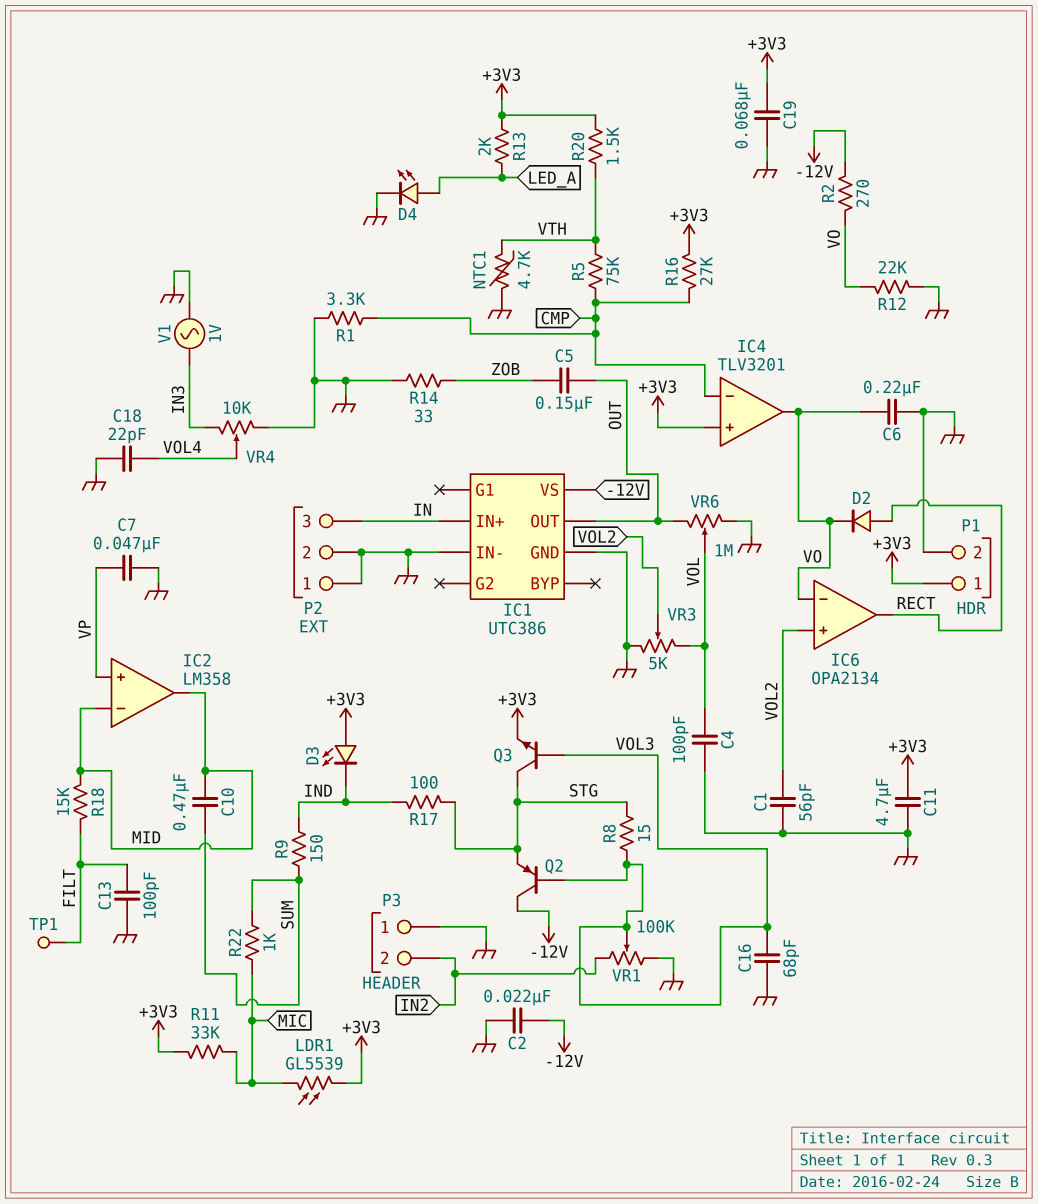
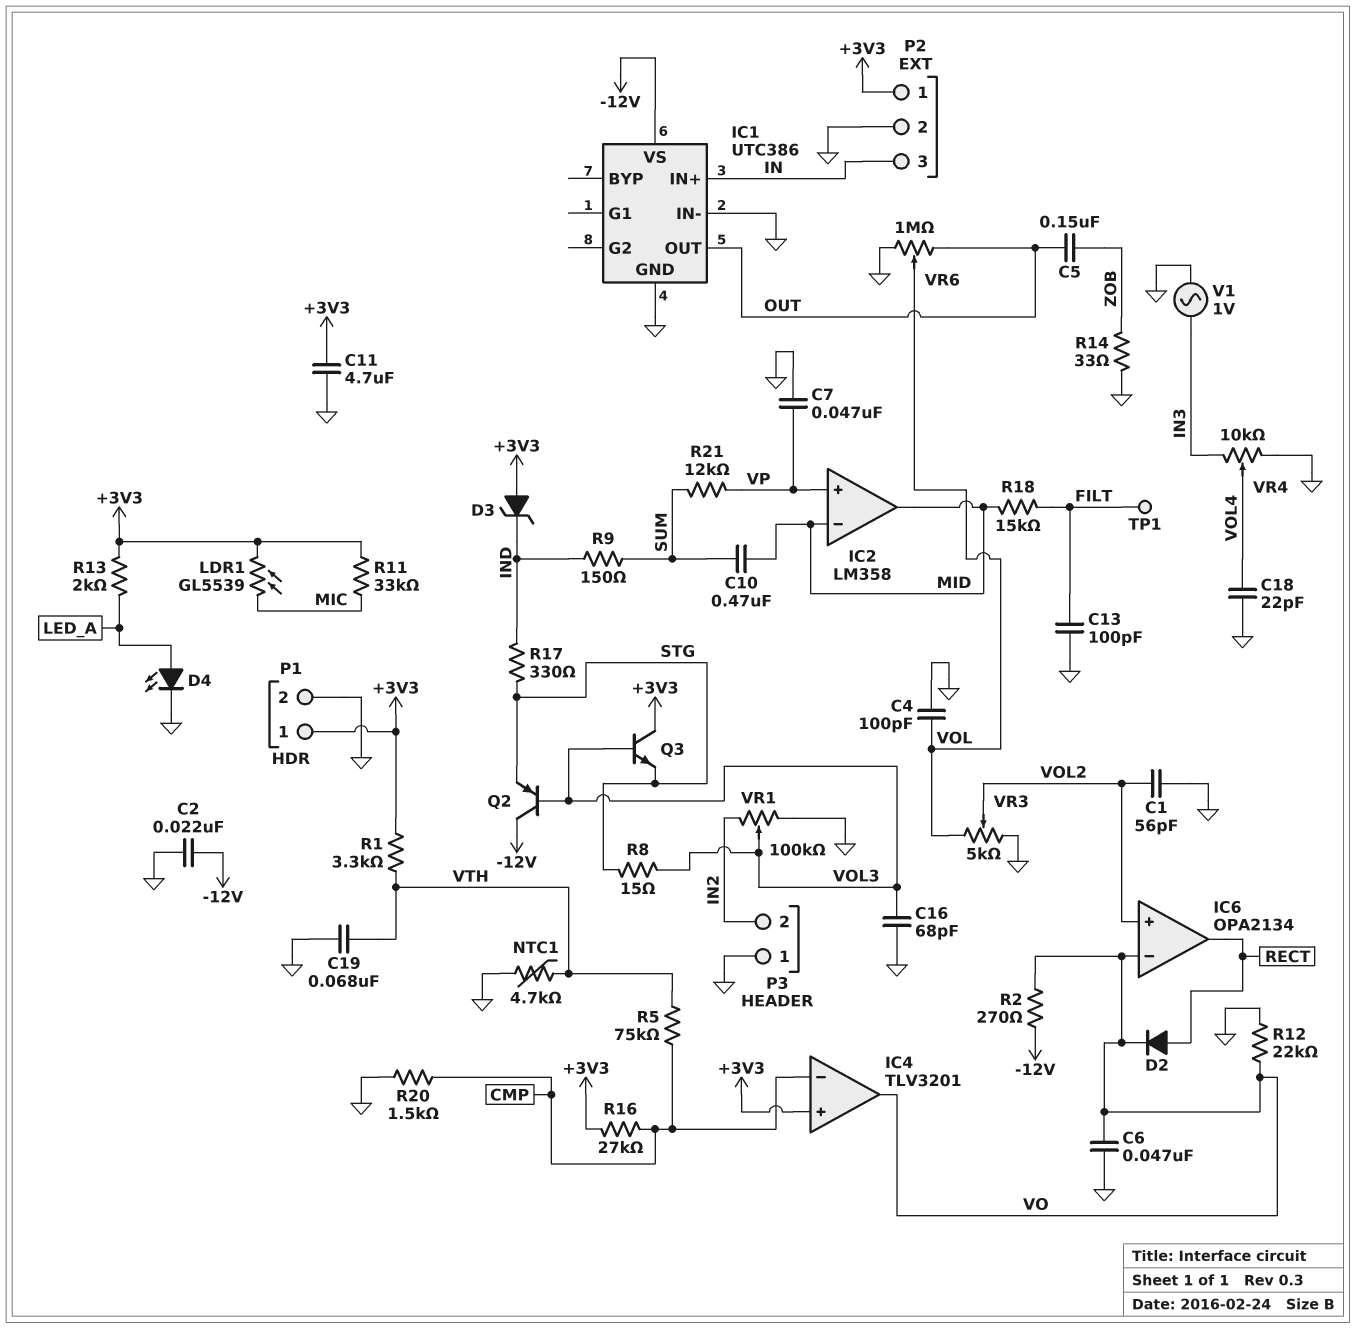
C6: 220nF (GND, VO) -> 47nF (GND, VO)
C19: 68nF (+3V3, GND) -> 68nF (GND, VTH)
D3: LED (A +3V3, K IND) -> zener (A +3V3, K IND)
P2 pin 1: GND -> +3V3
Q3: NPN (B VOL3, C STG, E +3V3) -> NPN (B VOL3, C +3V3, E STG)
R1: 3.3k (CMP, GND) -> 3.3k (+3V3, VTH)
R17: 100 (IND, STG) -> 330 (IND, STG)
R20: 1.5k (+3V3, VTH) -> 1.5k (CMP, GND)
R21: none -> 12k (SUM, VP)
R22: 1k (MIC, SUM) -> none

